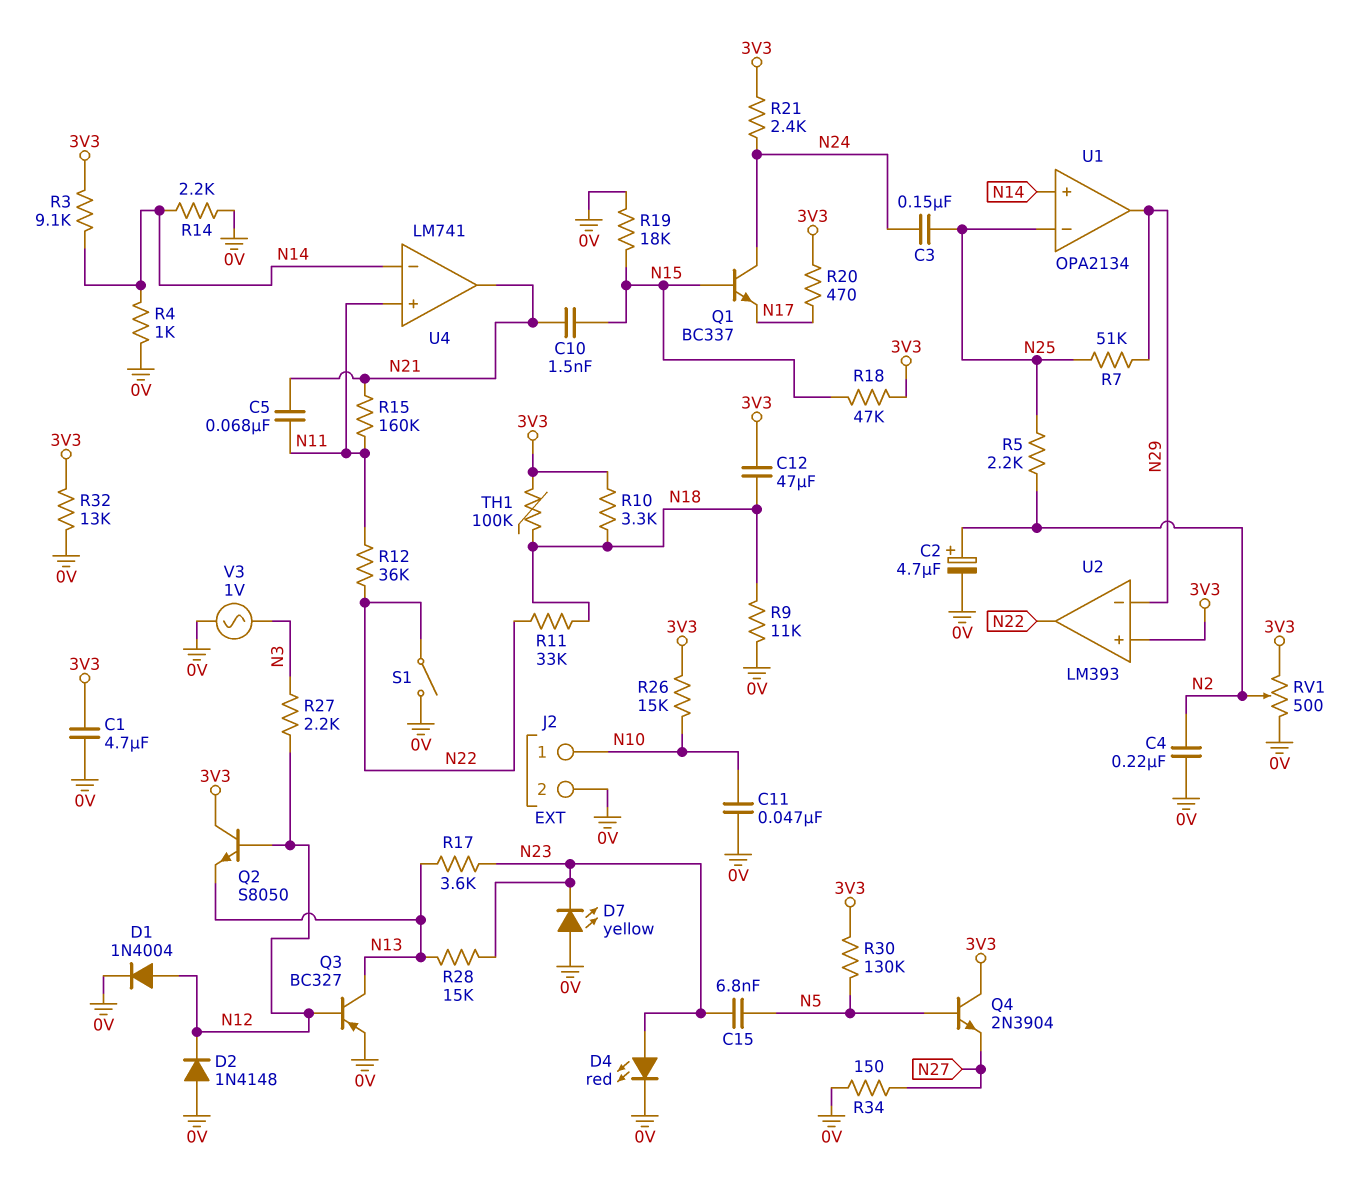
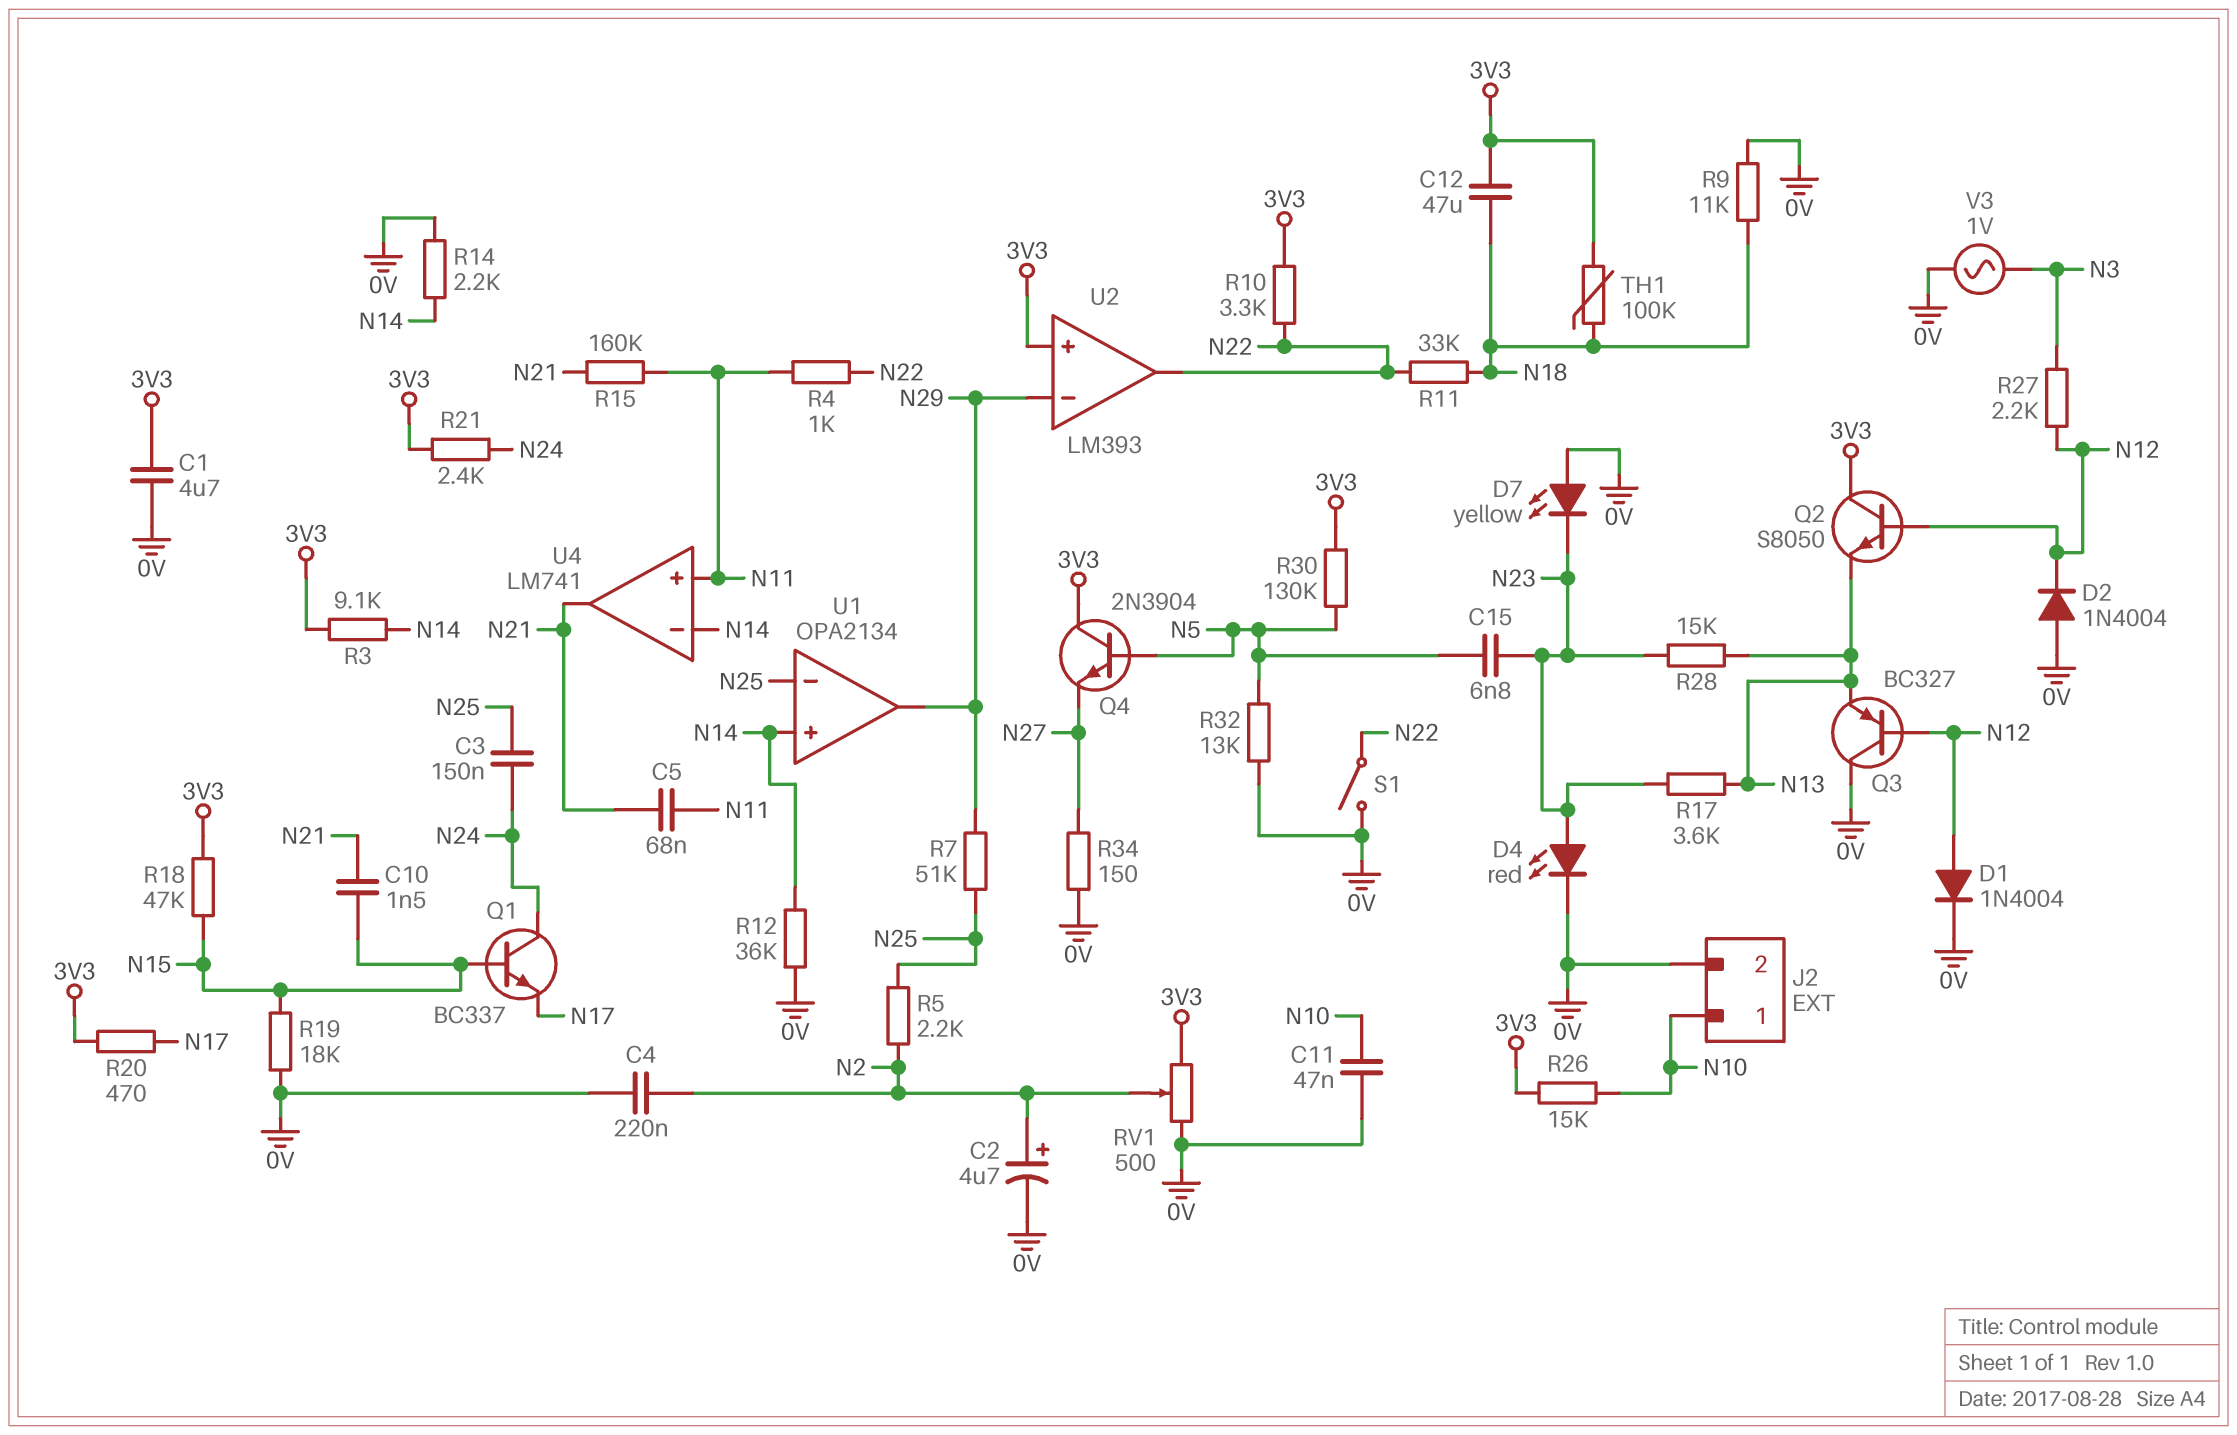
D2: diode 1N4148 (A 0V, K N12) -> diode 1N4004 (A 0V, K N12)
Q3: PNP BC327 (B N12, C N13, E 0V) -> PNP BC327 (B N12, C 0V, E N13)
R4: 1k (0V, N14) -> 1k (N11, N22)
R10: 3.3k (3V3, N18) -> 3.3k (3V3, N22)
R12: 36k (N11, N22) -> 36k (0V, N14)
R32: 13k (0V, 3V3) -> 13k (0V, N5)

